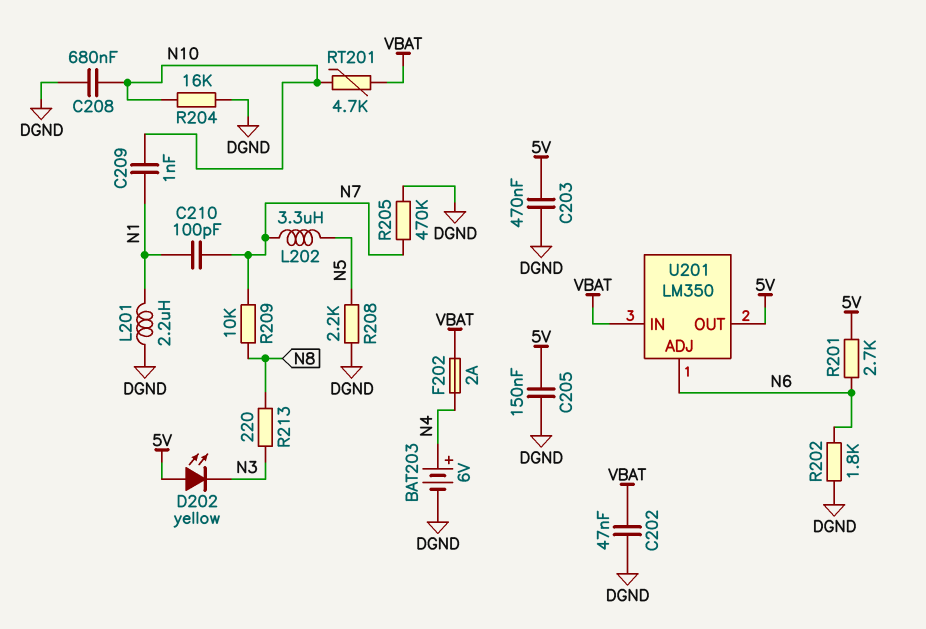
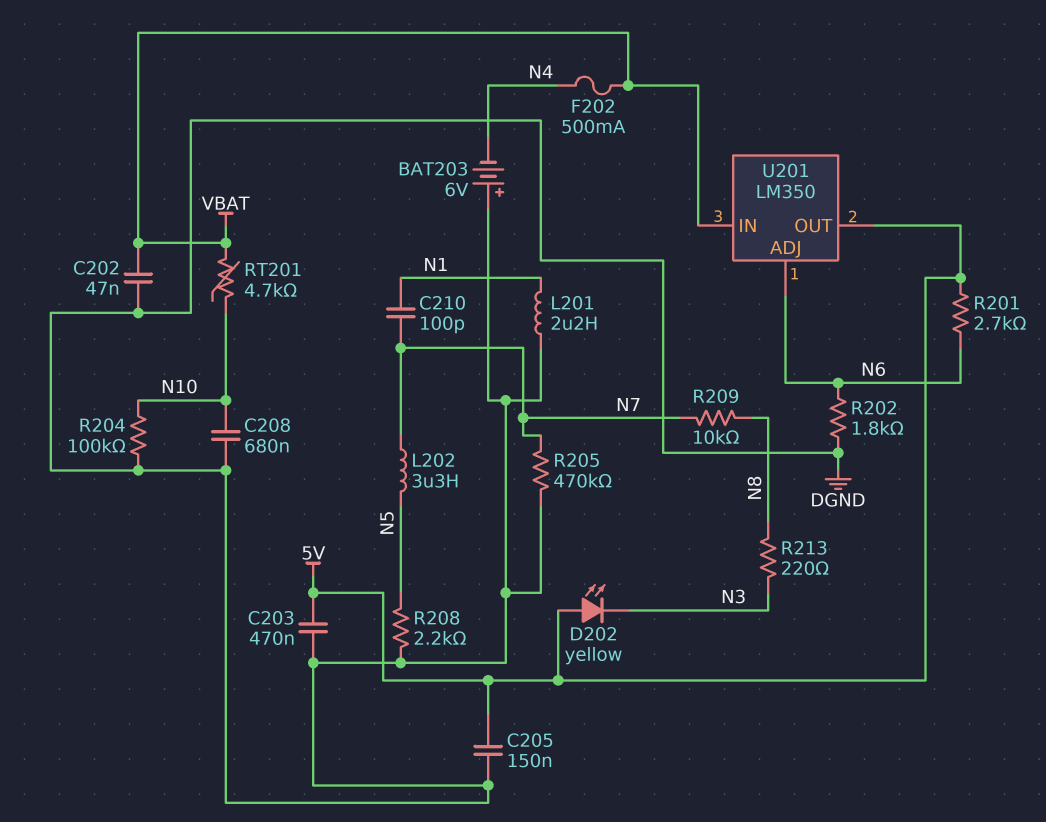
BAT203: 6V (plus N4, minus DGND) -> 6V (plus DGND, minus N4)
C209: 1nF (N1, N10) -> none
F202: 2A (N4, VBAT) -> 500mA (N4, VBAT)
R204: 16k (DGND, N10) -> 100k (DGND, N10)

